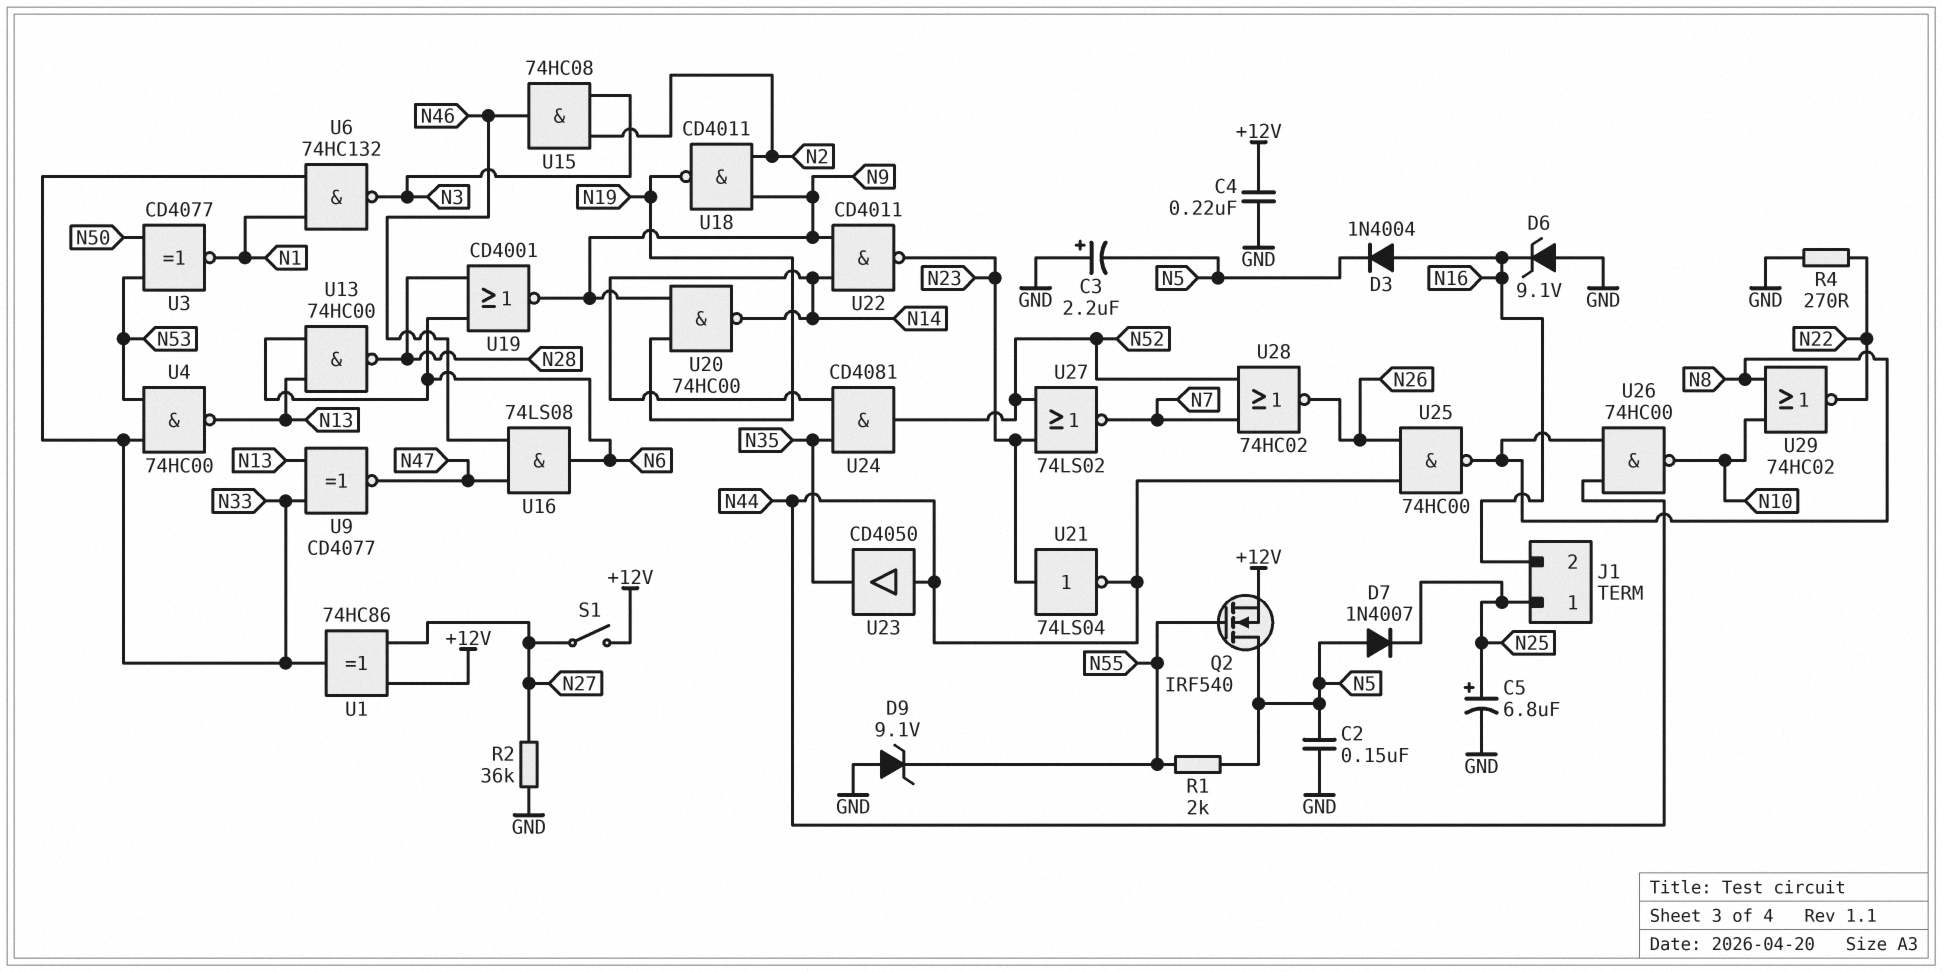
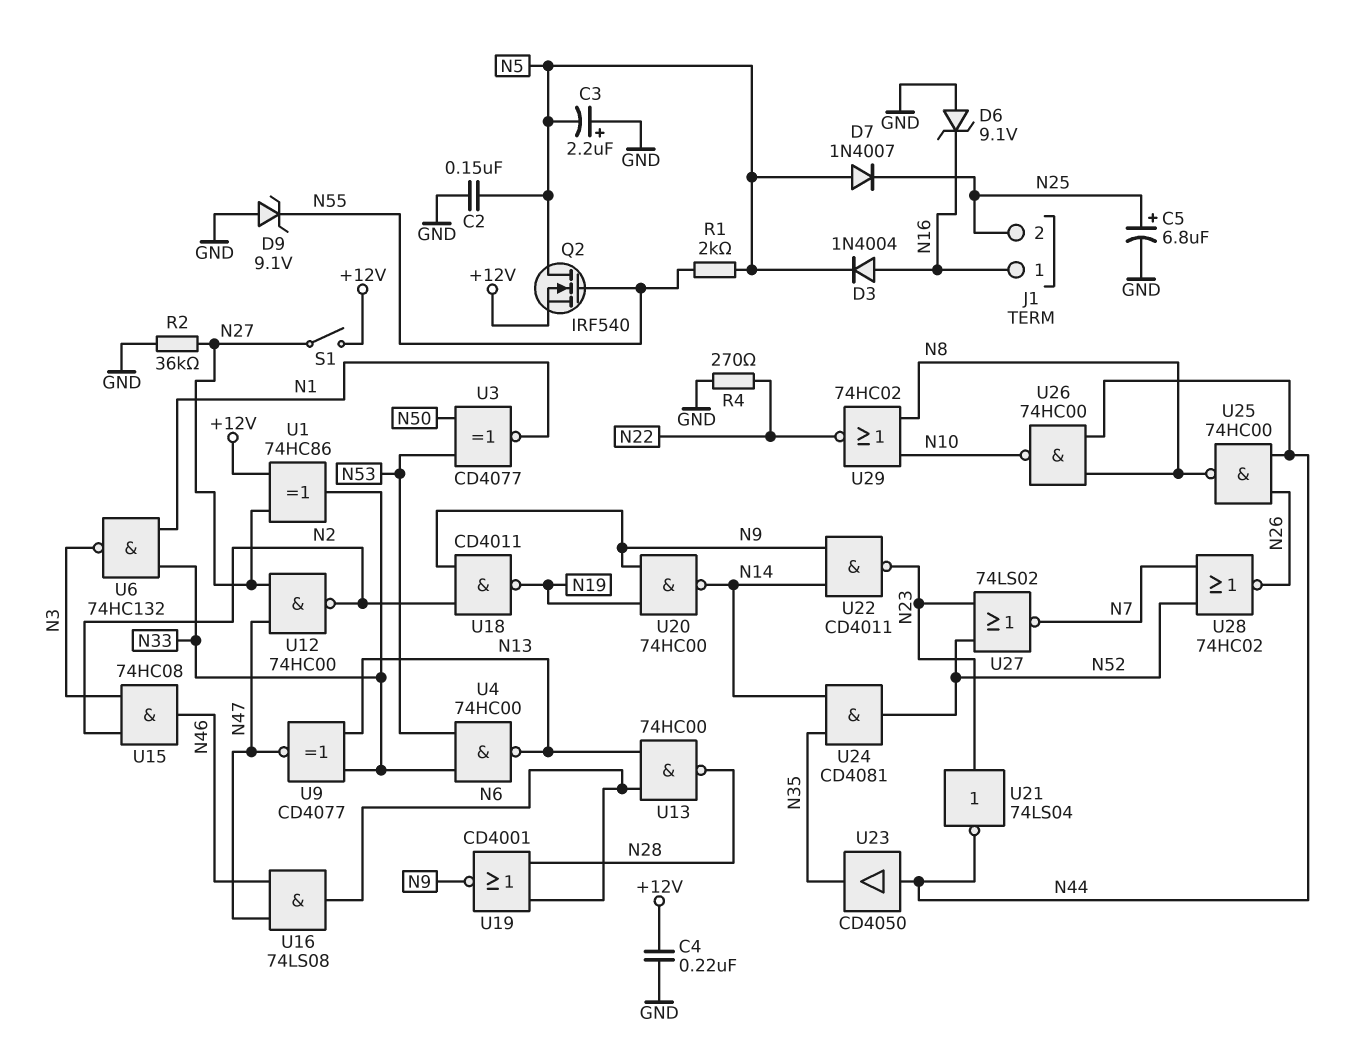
J1 pin 1: N25 -> N16
J1 pin 2: N16 -> N25
U12: none -> NAND 74HC00 (in N27, in N47, out N2)

